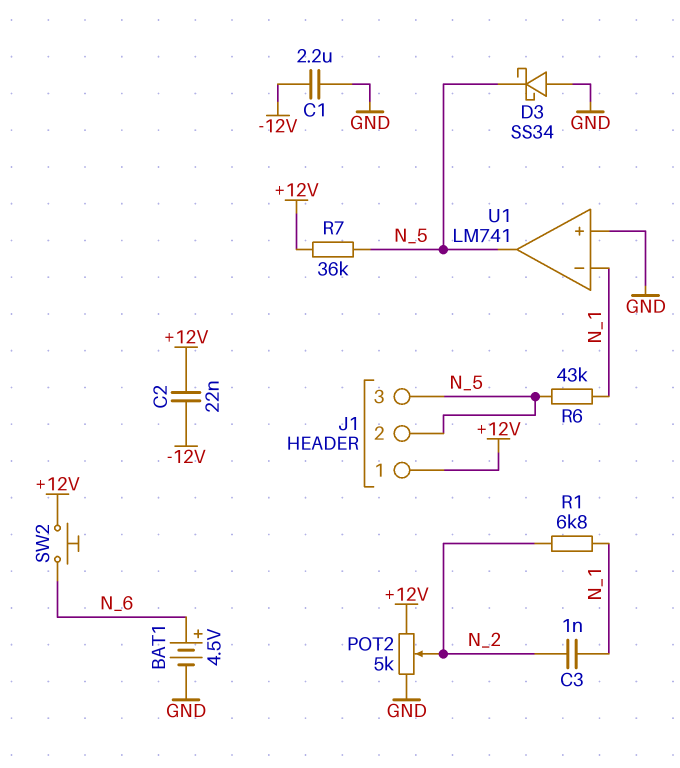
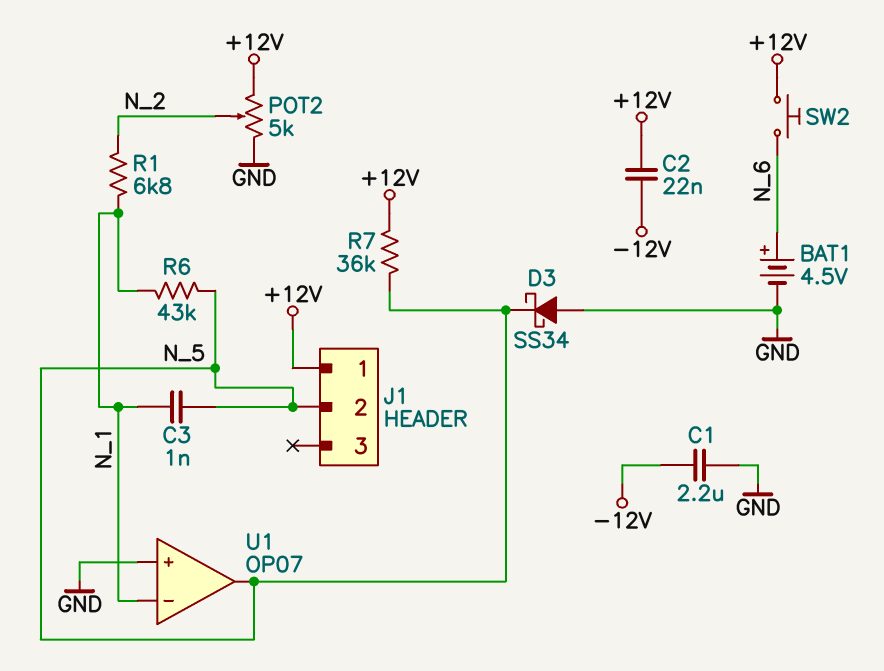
C3: 1nF (N_1, N_2) -> 1nF (N_1, N_5)
J1 pin 3: N_5 -> none
U1: LM741 -> OP07

